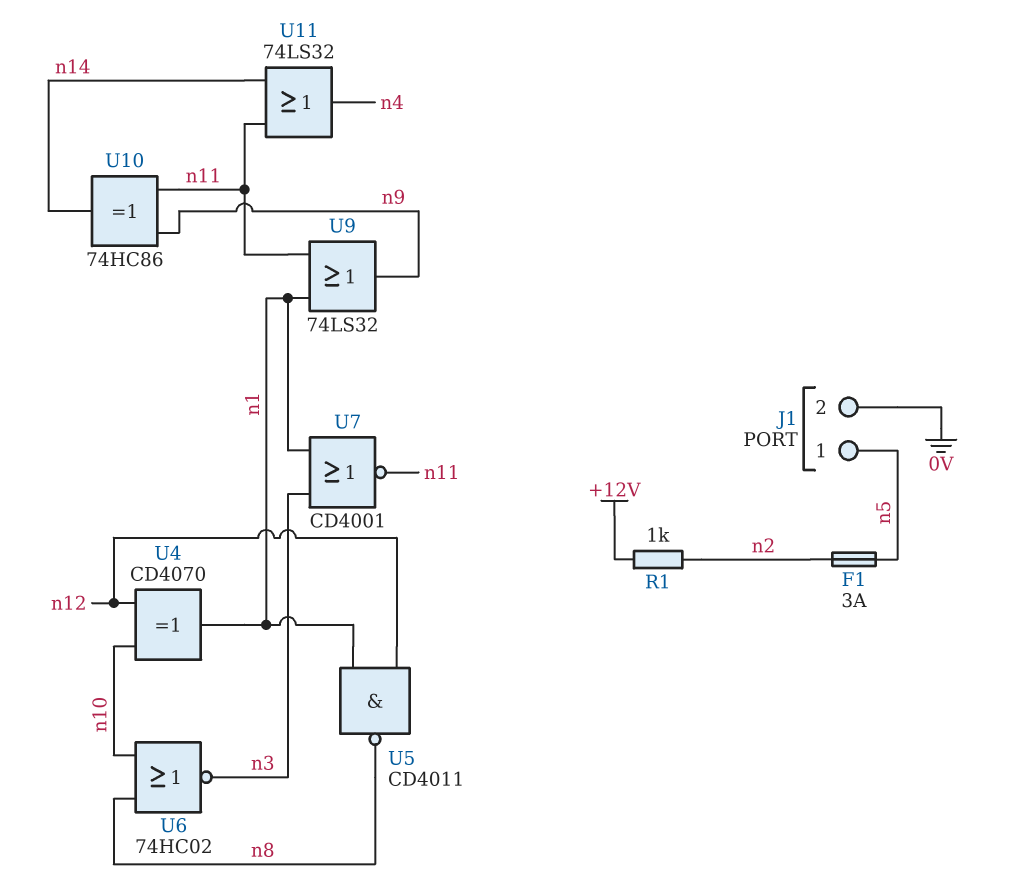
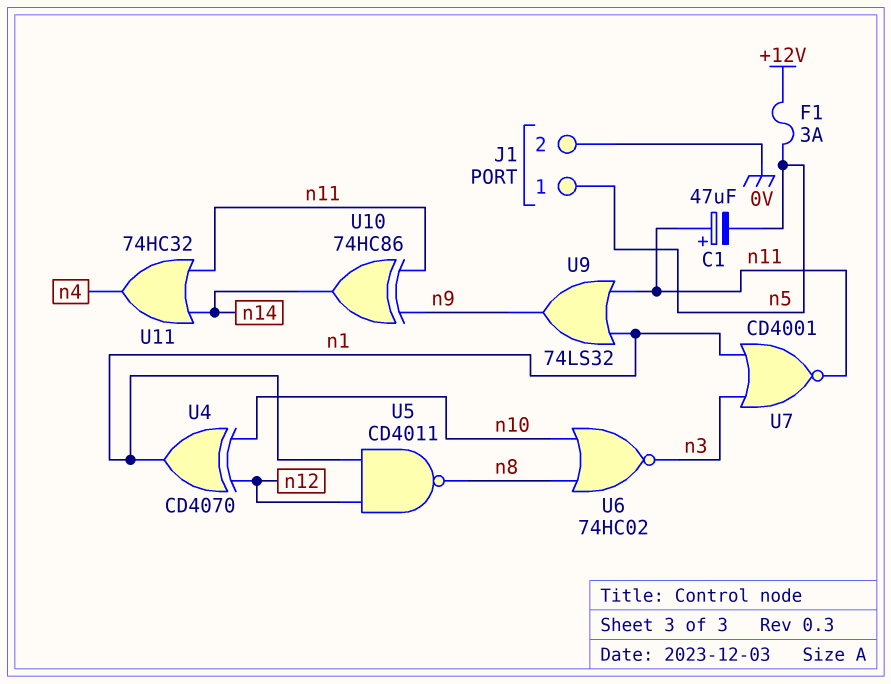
C1: none -> 47uF (plus n11, minus n5)
F1: 3A (n2, n5) -> 3A (+12V, n5)
R1: 1k (+12V, n2) -> none
U11: OR 74LS32 (in n11, in n14, out n4) -> OR 74HC32 (in n11, in n14, out n4)

